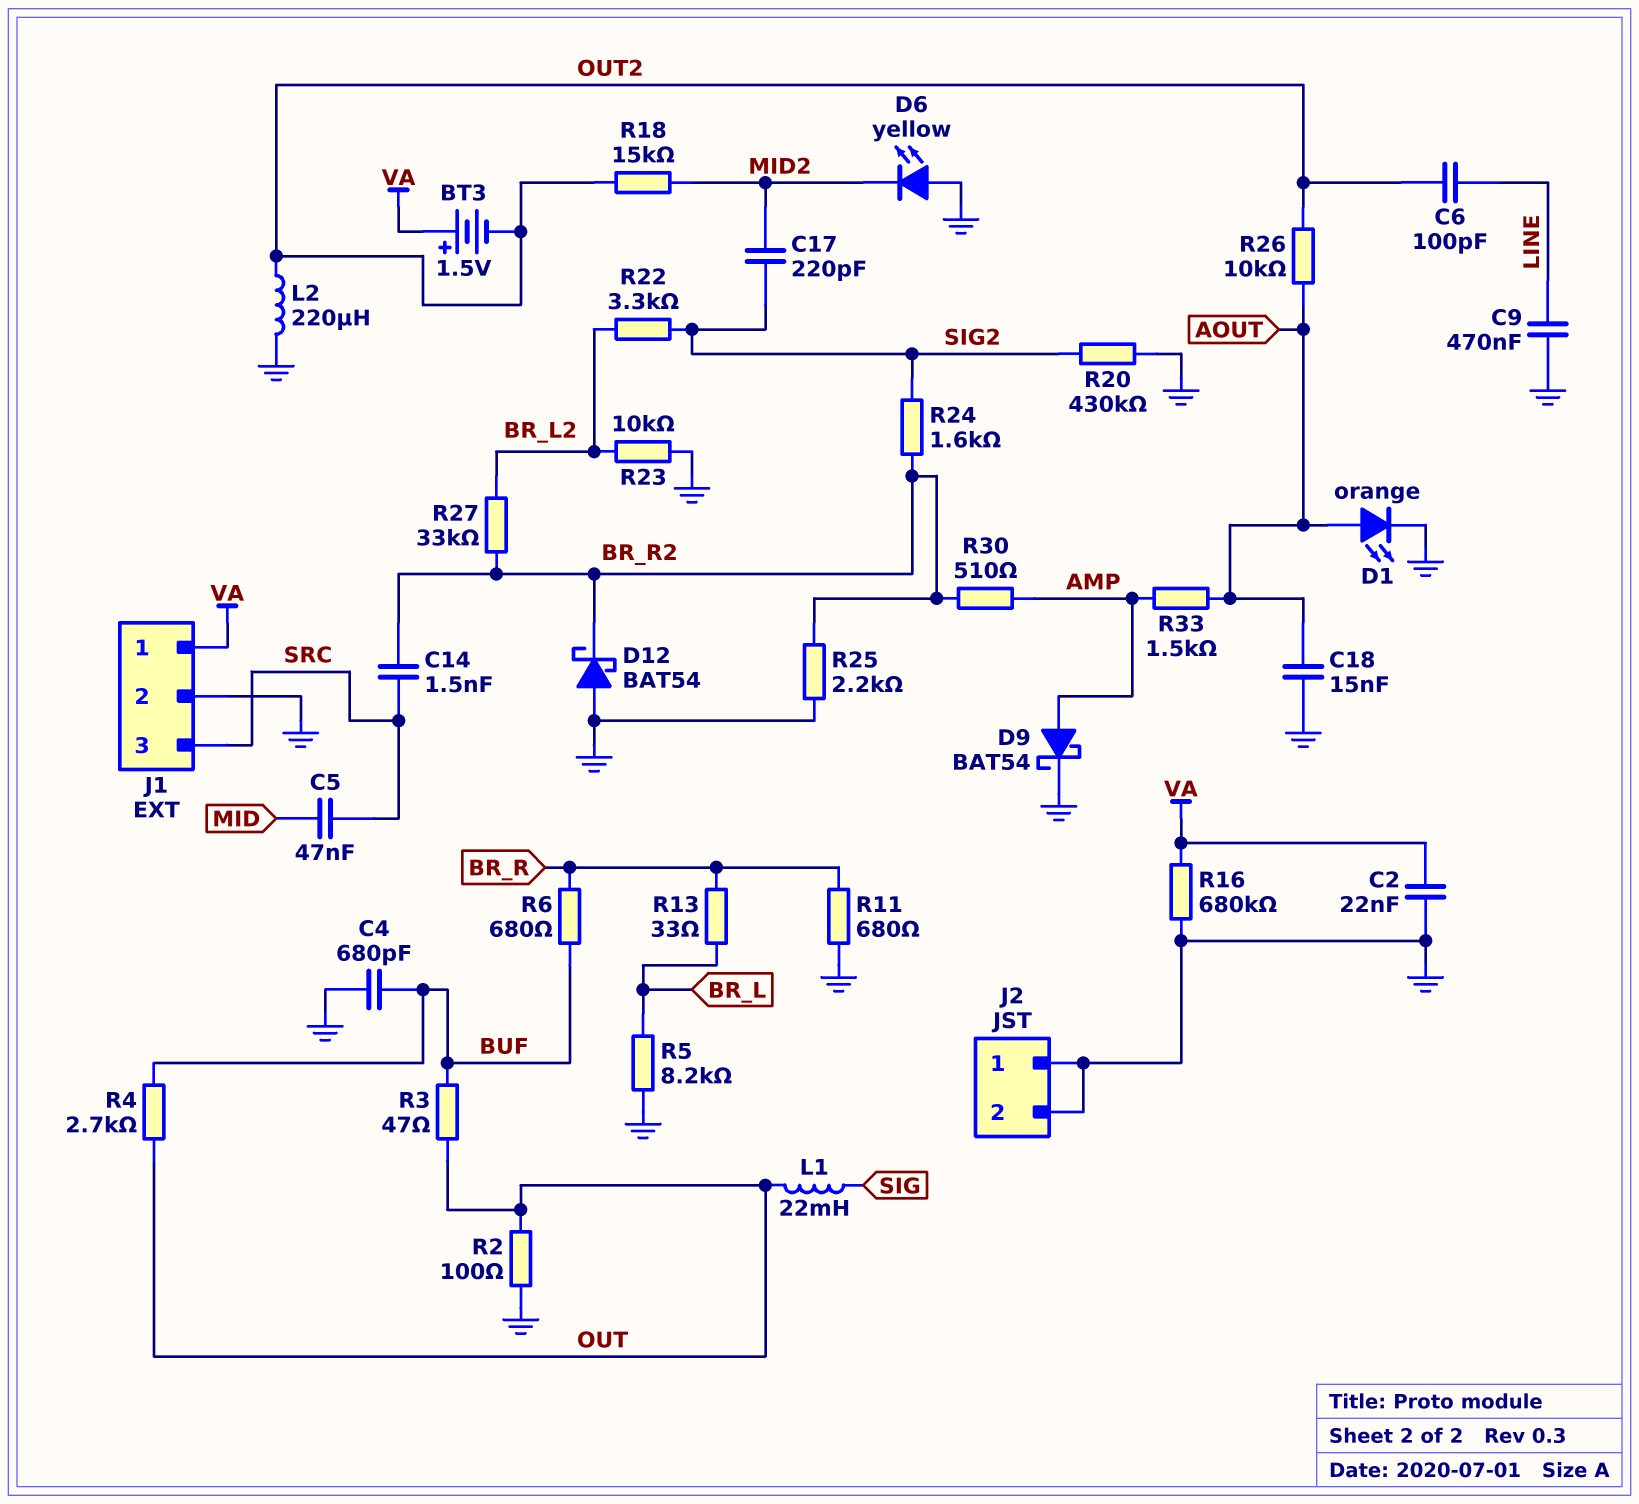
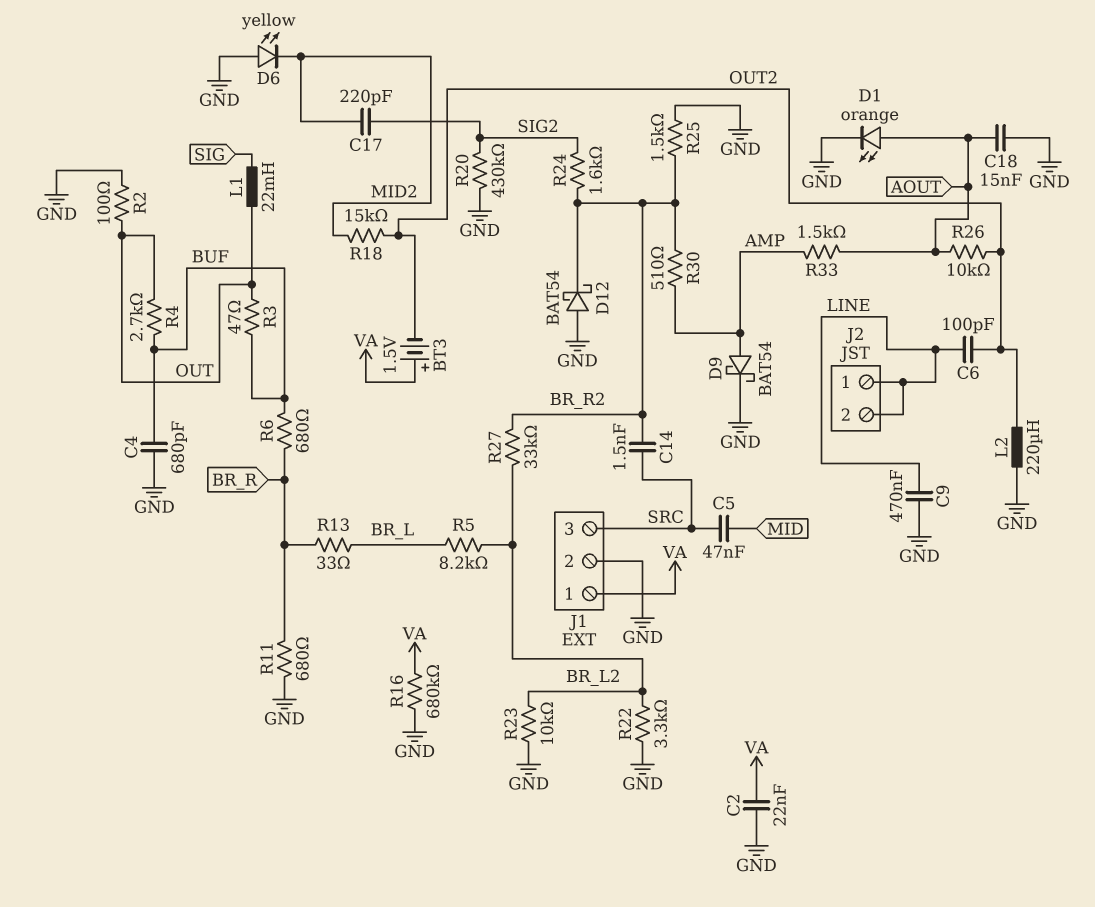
J2 pin 1: GND -> LINE
J2 pin 2: GND -> LINE
R5: 8.2k (BR_L, GND) -> 8.2k (BR_L, BR_L2)
R22: 3.3k (BR_L2, SIG2) -> 3.3k (BR_L2, GND)
R25: 2.2k (BR_R2, GND) -> 1.5k (BR_R2, GND)

